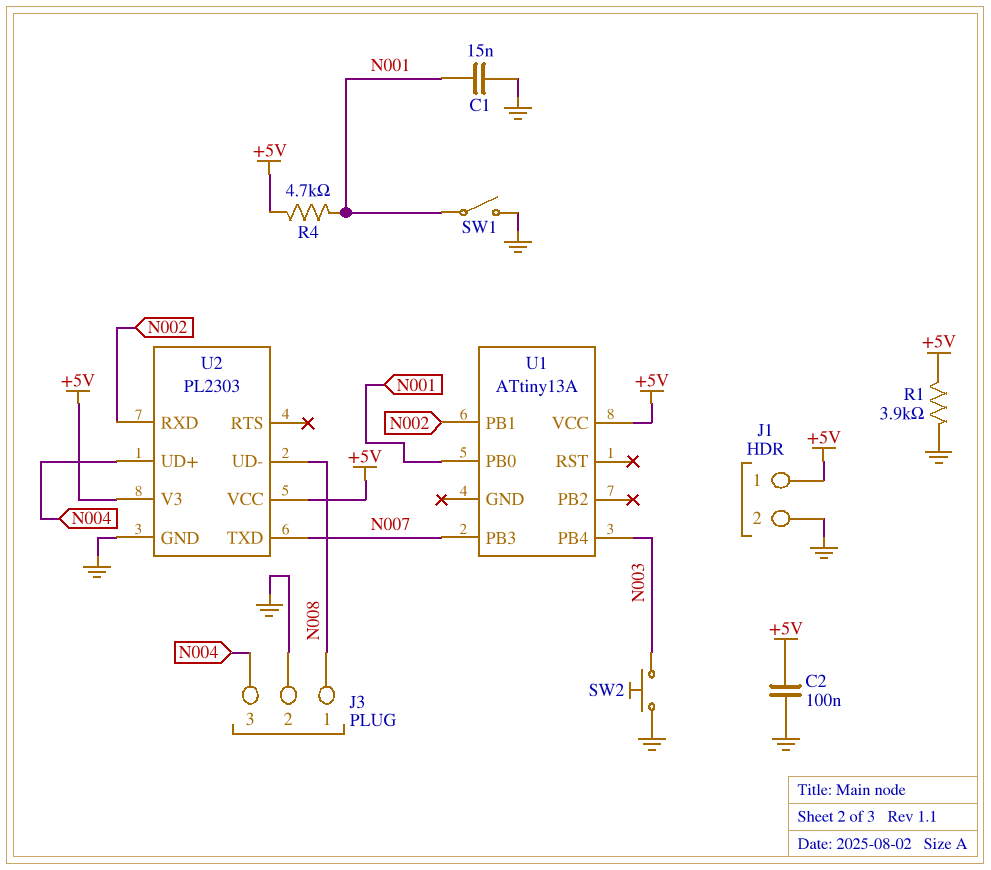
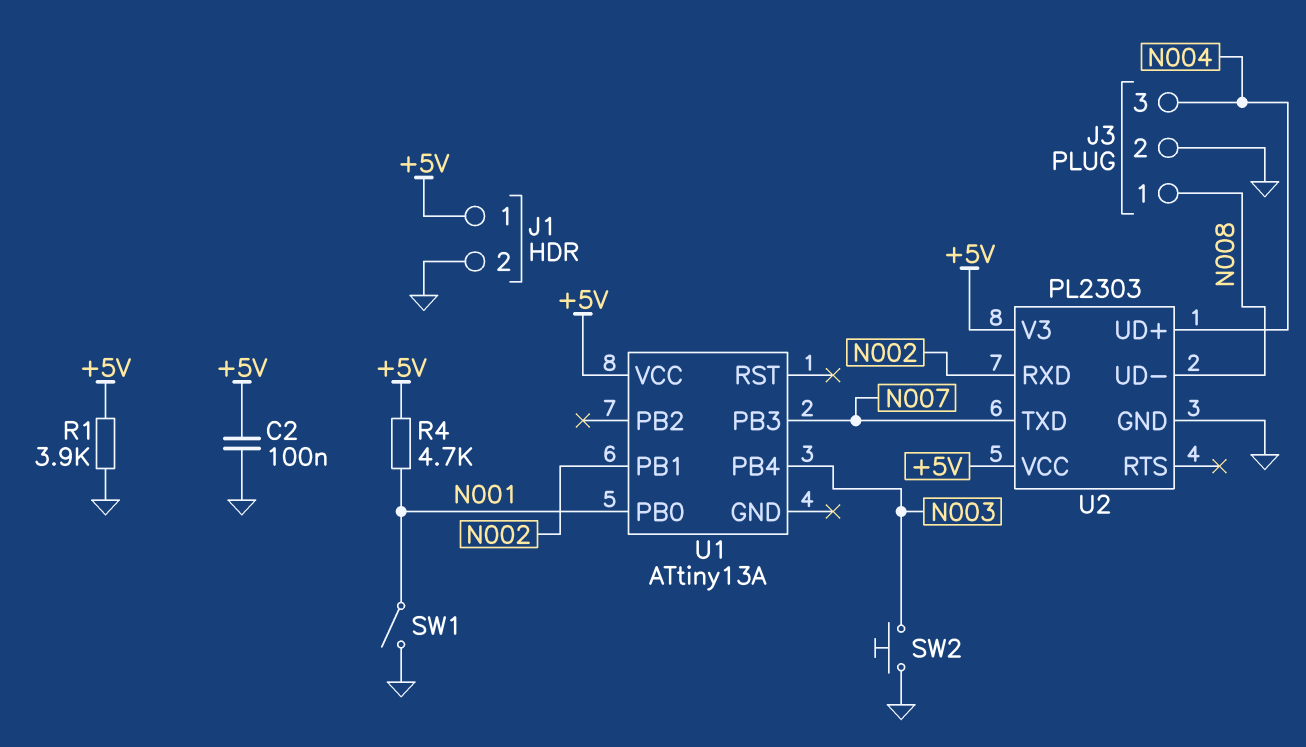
C1: 15nF (GND, N001) -> none

